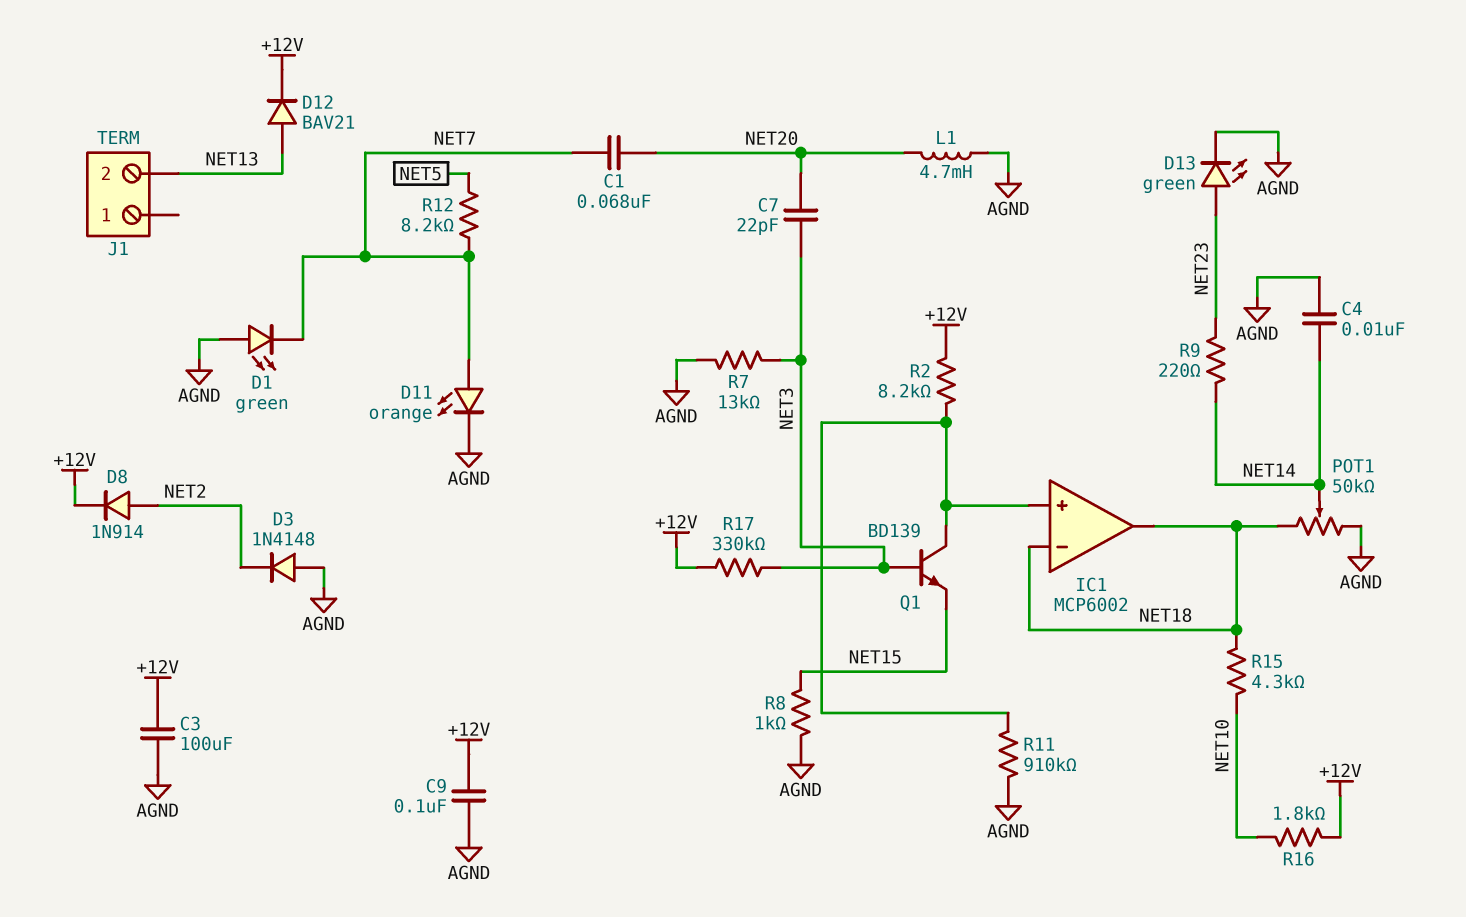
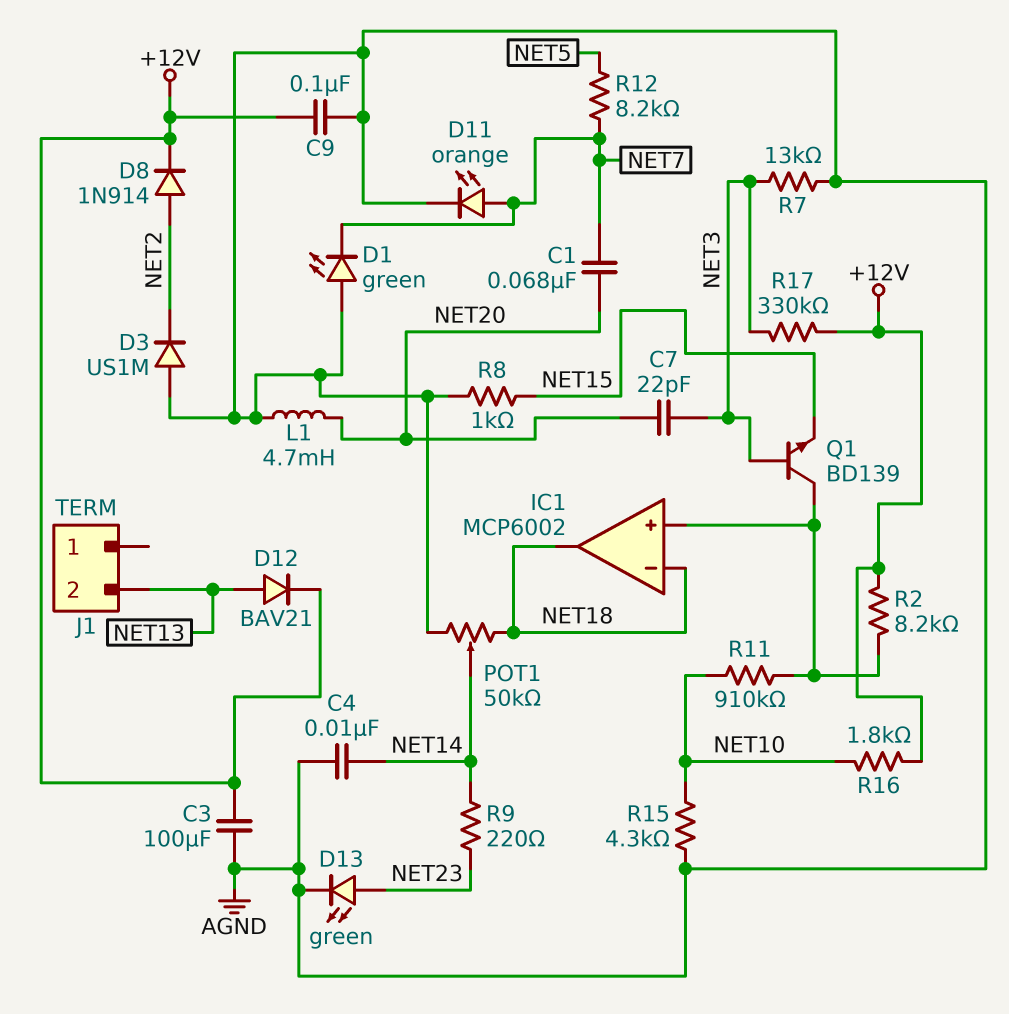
D3: diode 1N4148 (A AGND, K NET2) -> diode US1M (A AGND, K NET2)
R11: 910k (AGND, IC1/in+) -> 910k (IC1/in+, NET10)
R15: 4.3k (NET10, NET18) -> 4.3k (AGND, NET10)

